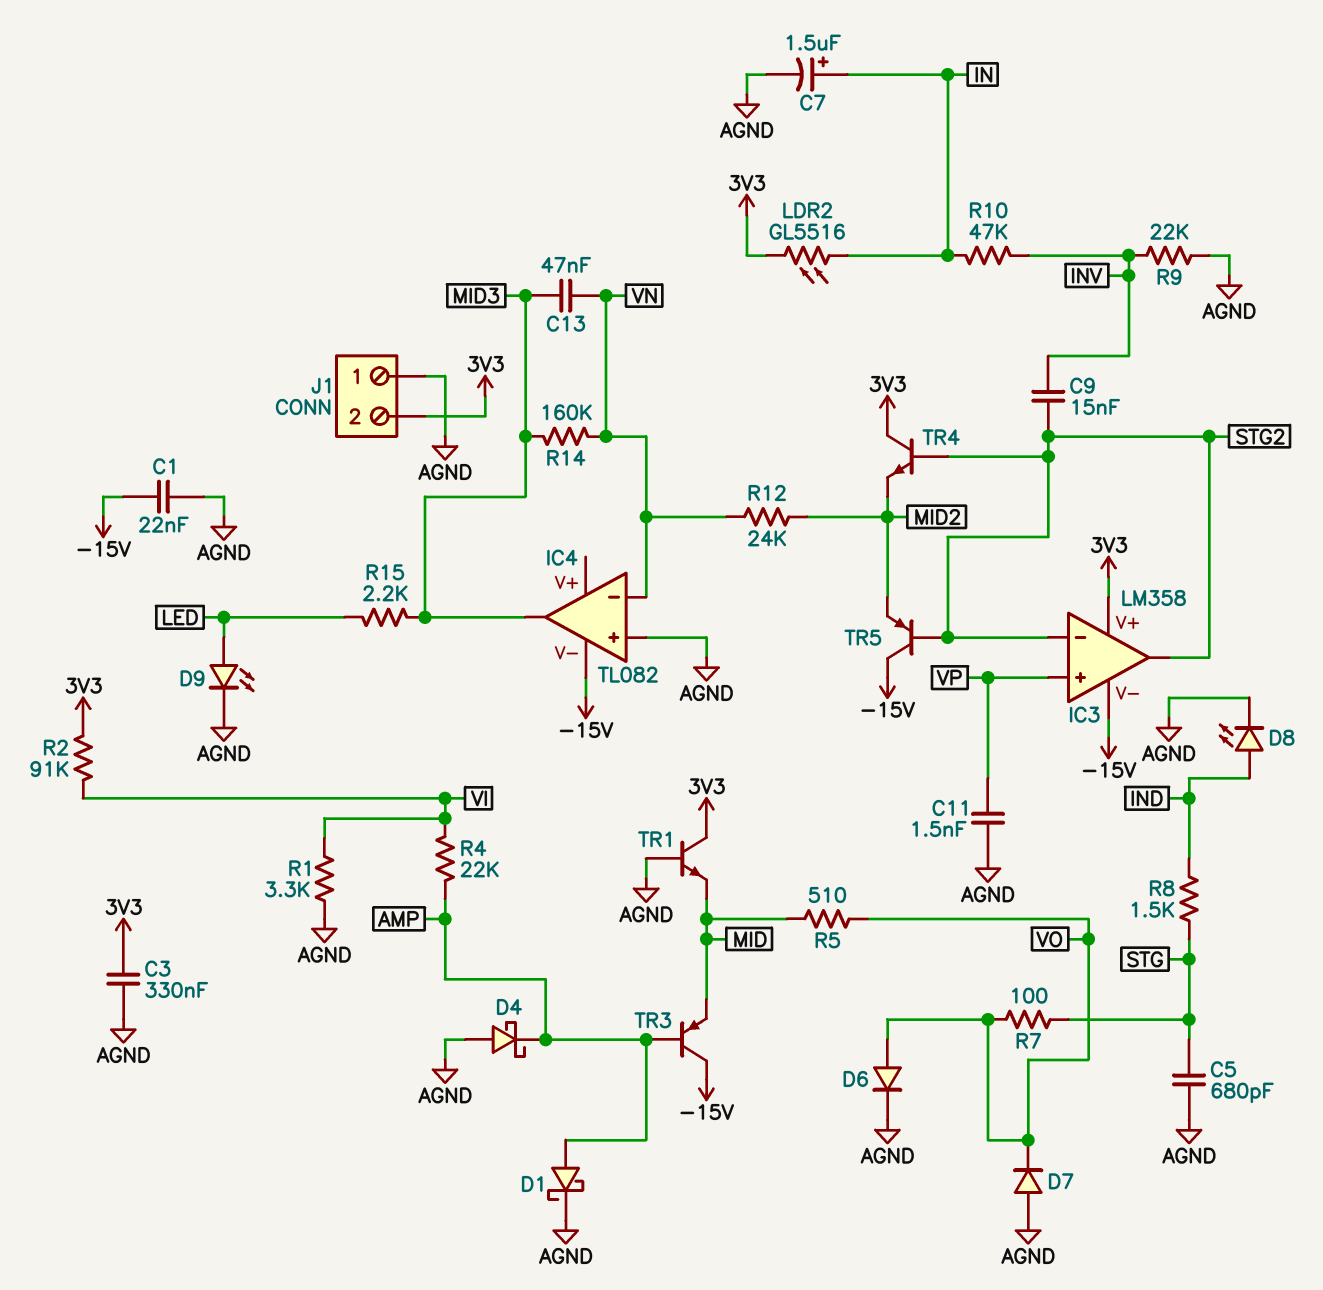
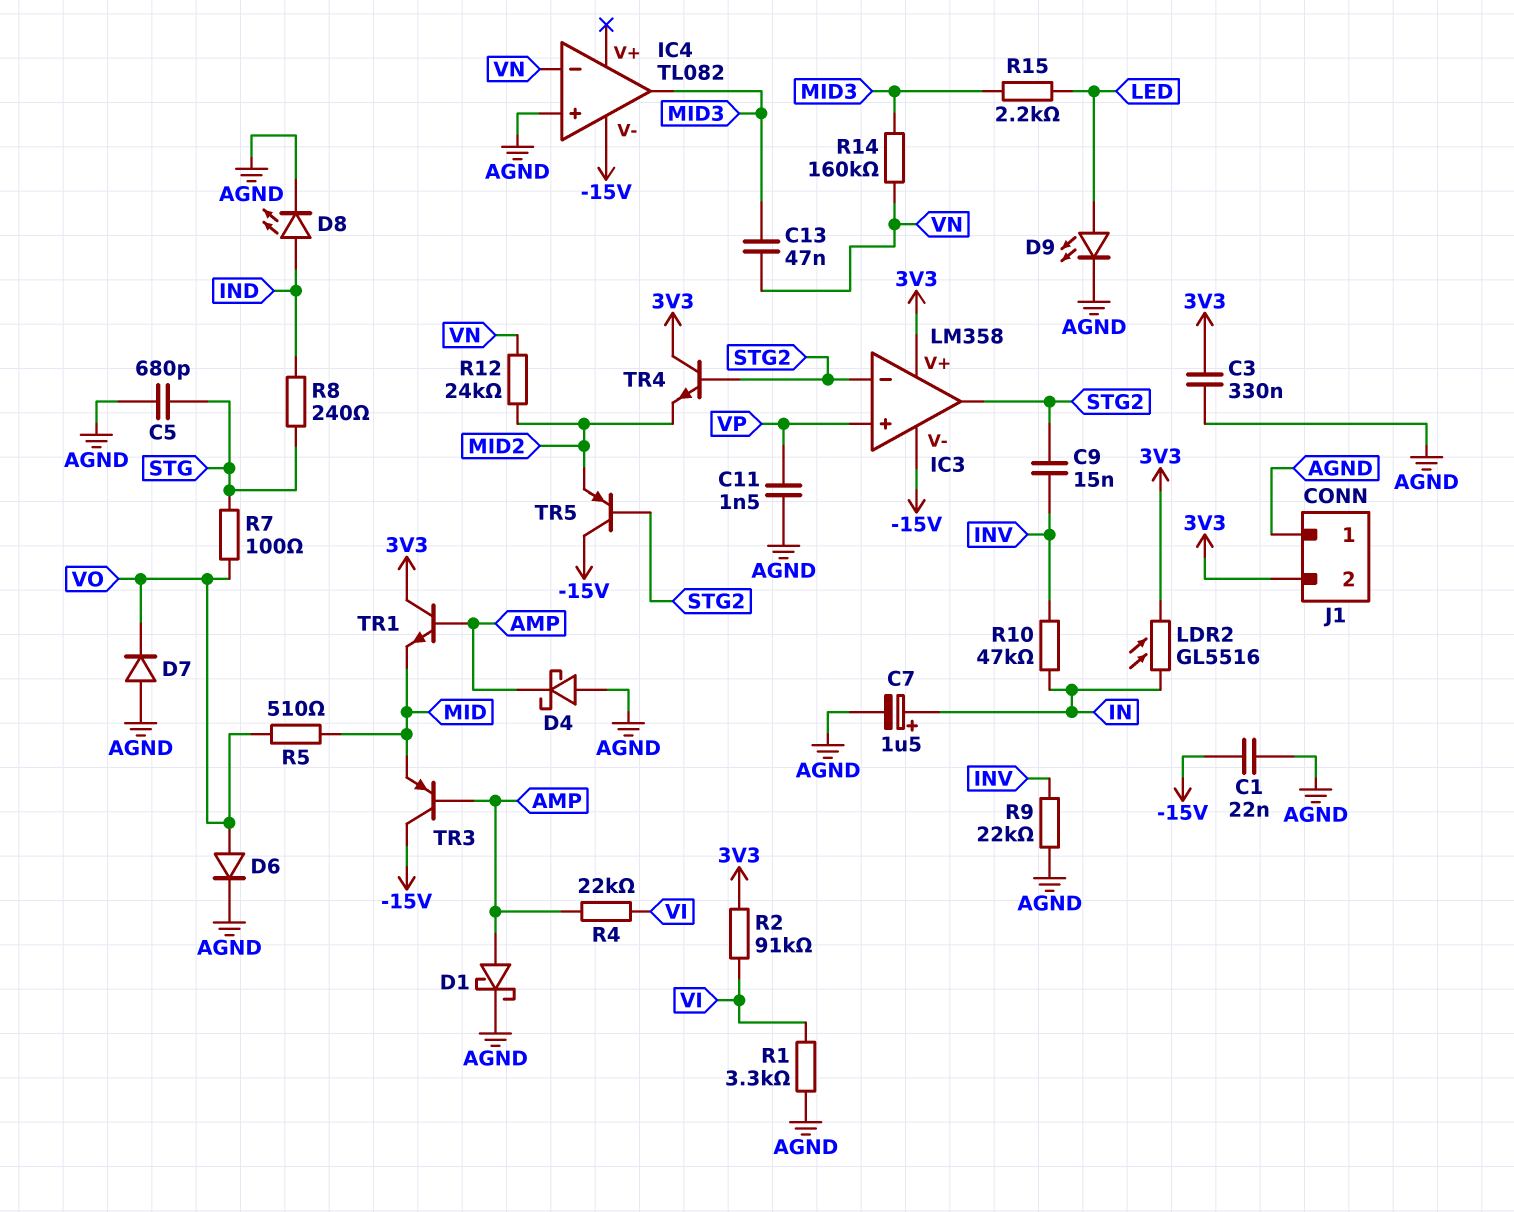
R8: 1.5k (IND, STG) -> 240 (IND, STG)
TR1: NPN (B AGND, C 3V3, E MID) -> NPN (B AMP, C 3V3, E MID)

